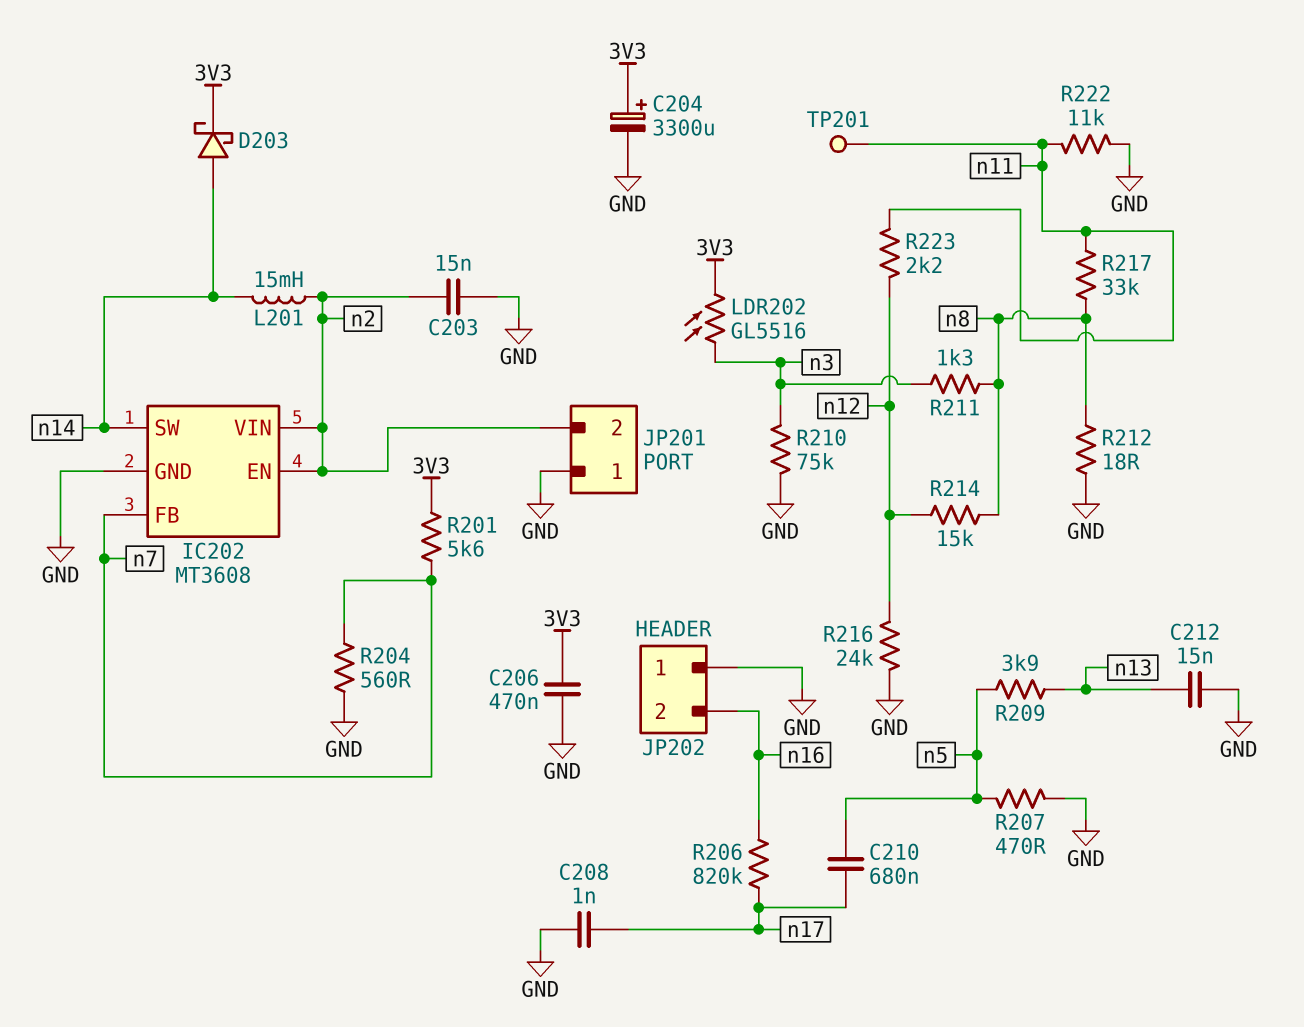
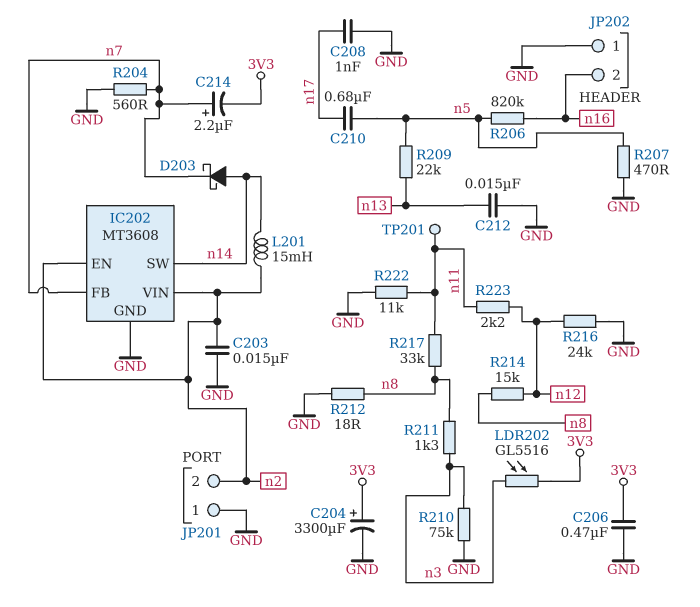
C214: none -> 2.2uF (plus n7, minus 3V3)
D203: schottky (A n14, K 3V3) -> schottky (A n14, K n7)
R201: 5.6k (3V3, n7) -> none
R206: 820k (n16, n17) -> 820k (n5, n16)
R209: 3.9k (n5, n13) -> 22k (n5, n13)

